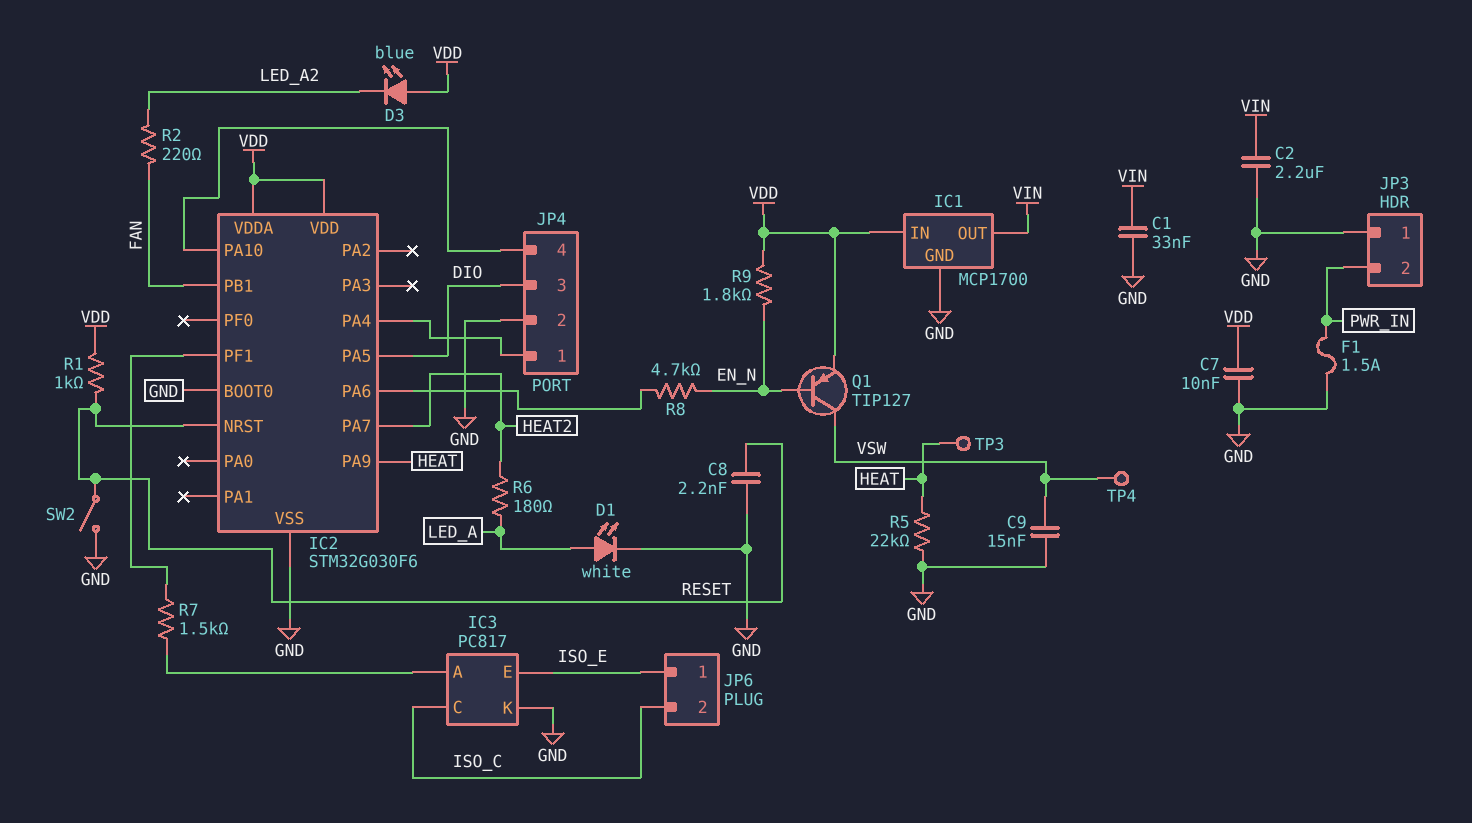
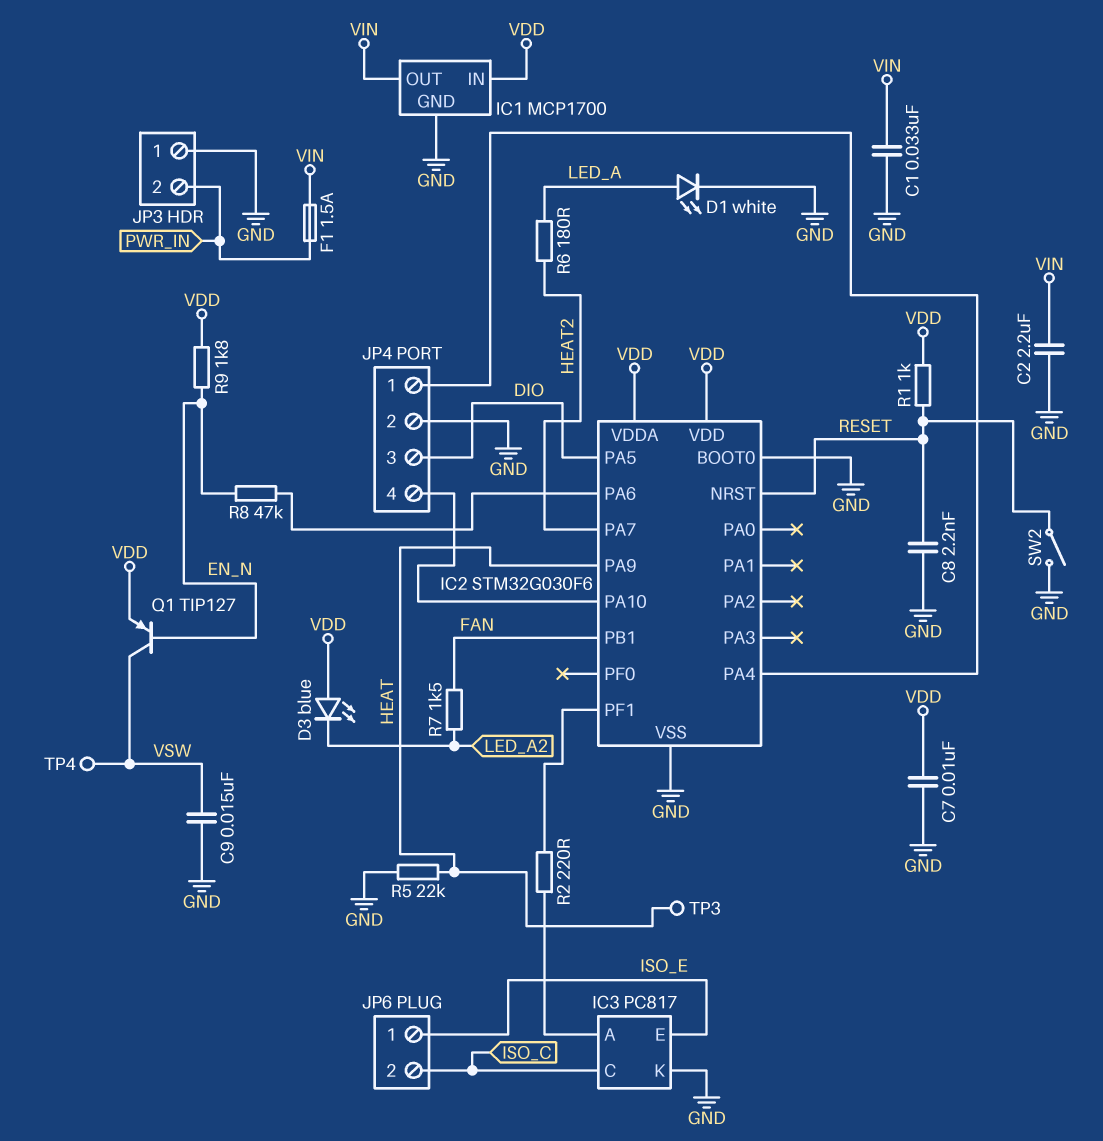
F1: 1.5A (GND, PWR_IN) -> 1.5A (PWR_IN, VIN)
R2: 220 (FAN, LED_A2) -> 220 (IC2/PF1, IC3/A)
R7: 1.5k (IC2/PF1, IC3/A) -> 1.5k (FAN, LED_A2)
R8: 4.7k (EN_N, IC2/PA6) -> 47k (EN_N, IC2/PA6)

